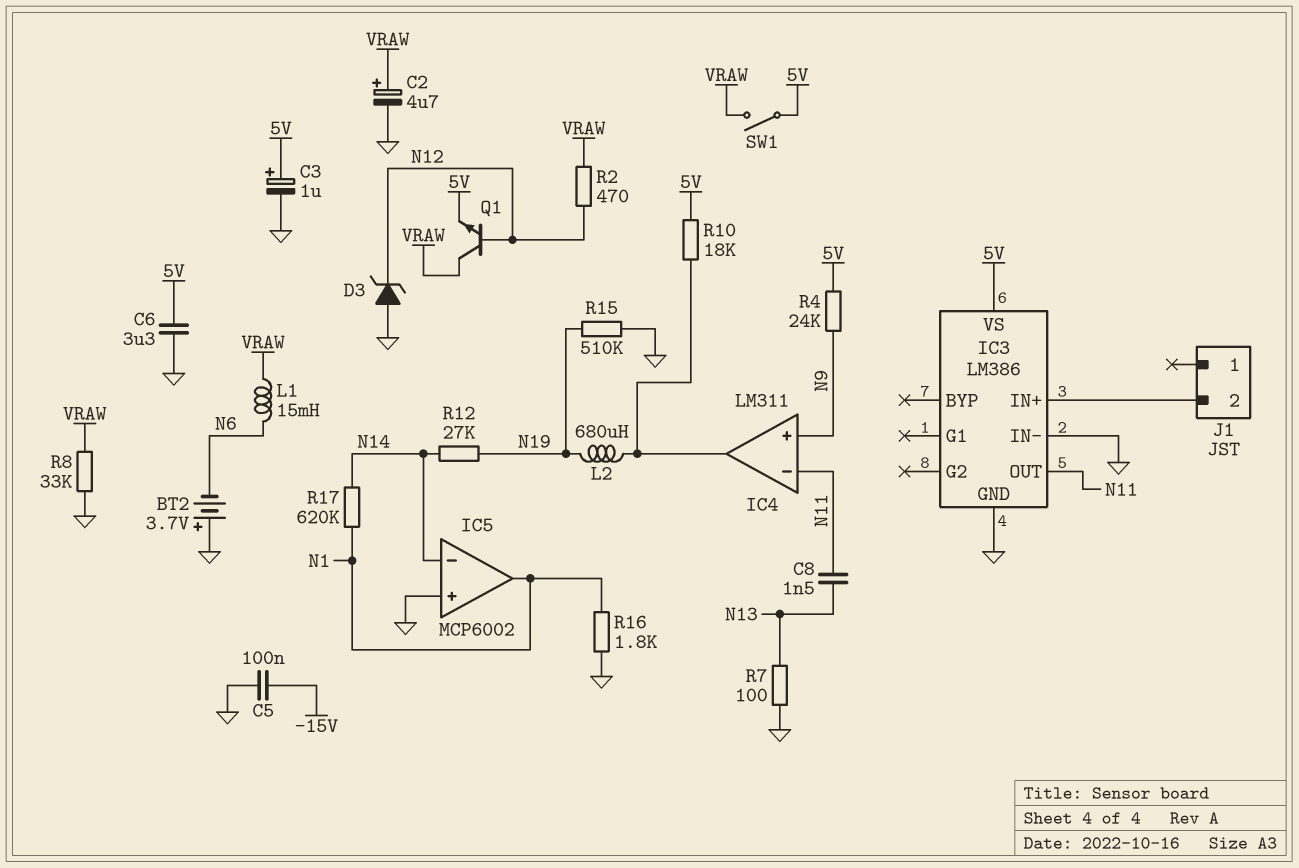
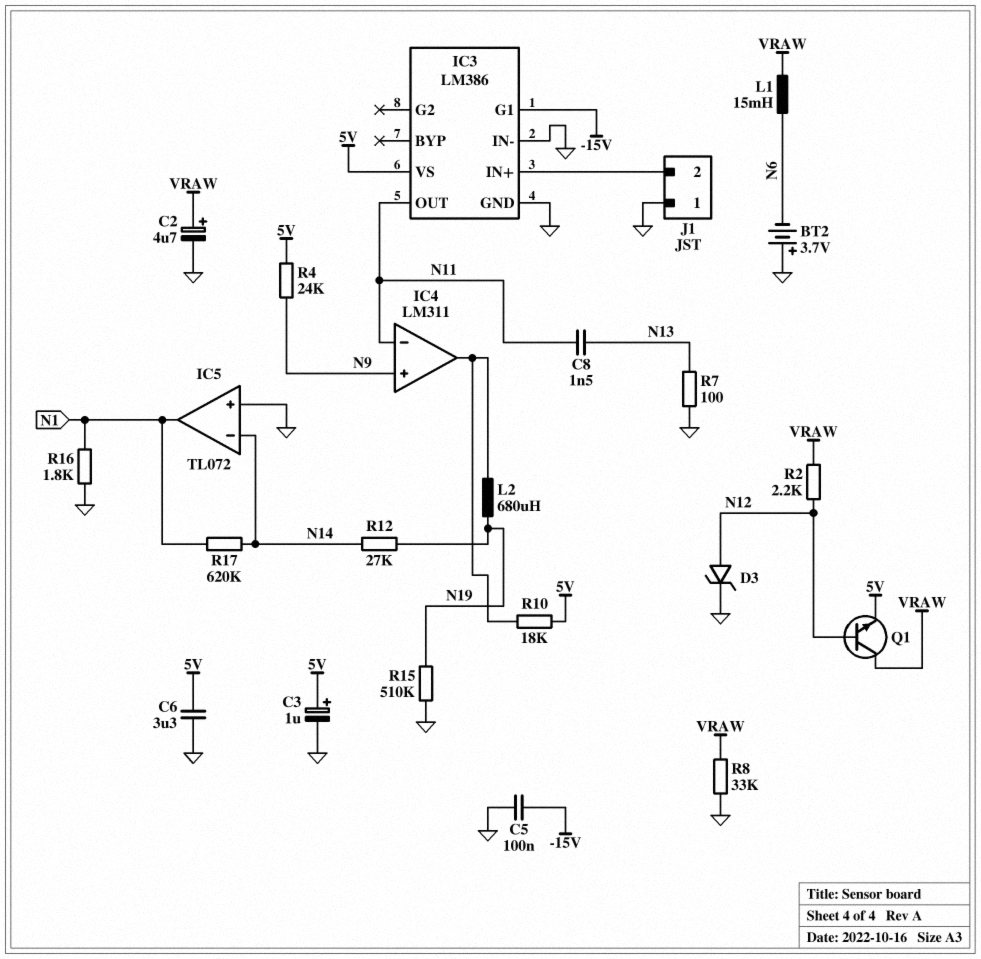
D3: zener (A GND, K N12) -> zener (A N12, K GND)
IC3 pin G1: none -> -15V
IC5: MCP6002 -> TL072
J1 pin 1: none -> GND
R2: 470 (N12, VRAW) -> 2.2k (N12, VRAW)
SW1: switch (5V, VRAW) -> none

